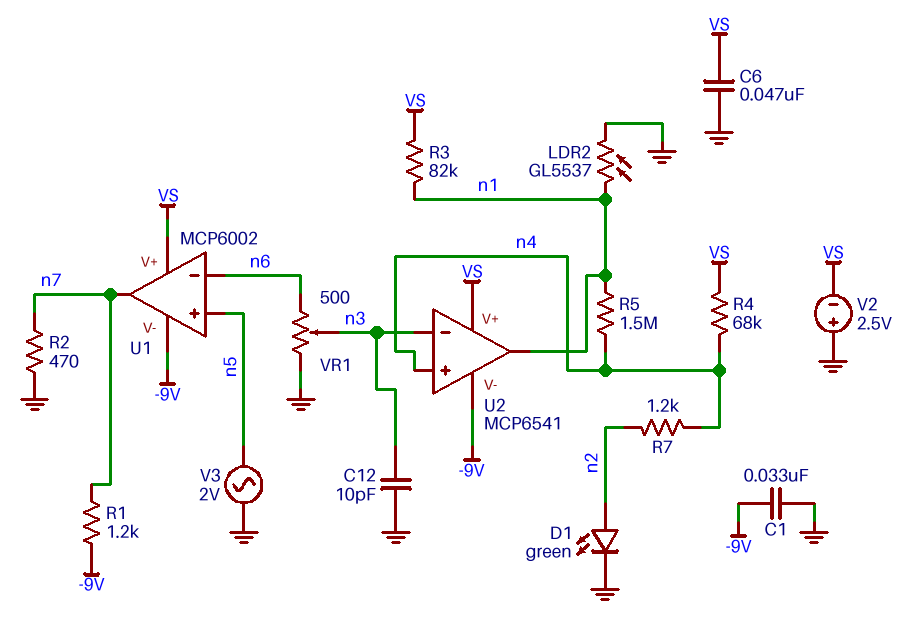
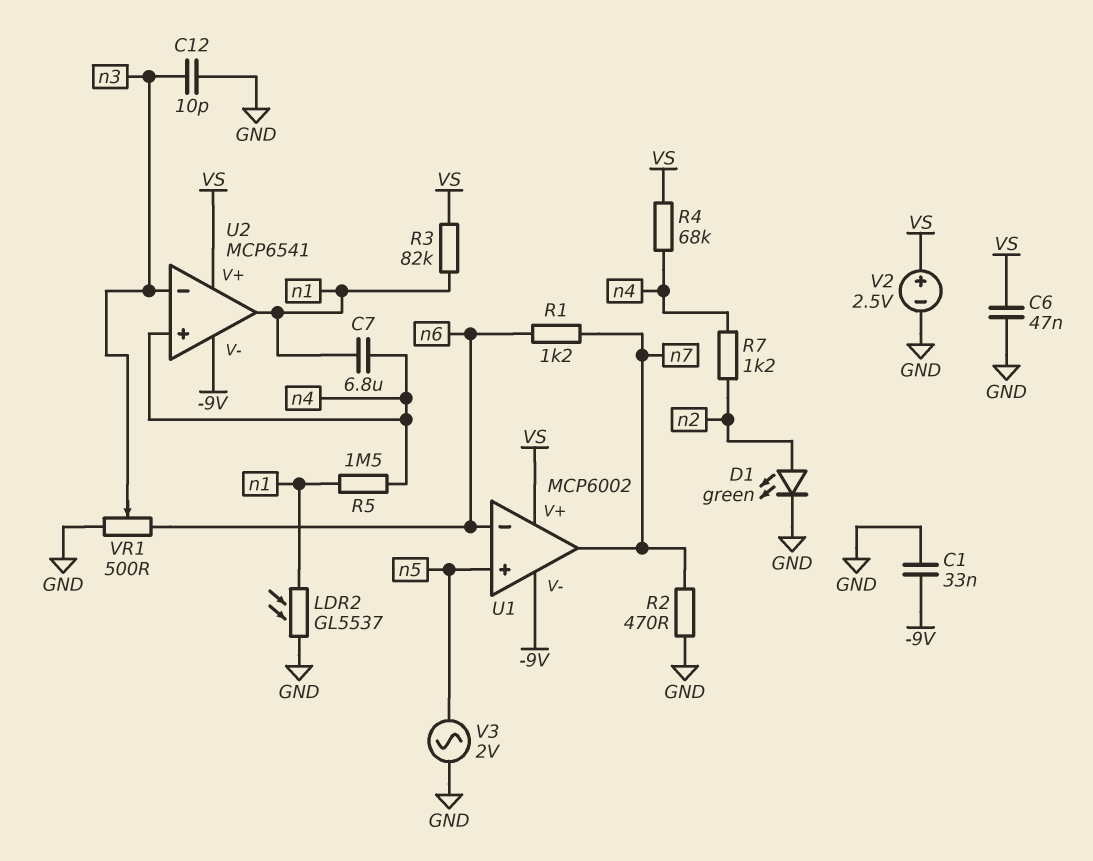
C7: none -> 6.8uF (n1, n4)
R1: 1.2k (-9V, n7) -> 1.2k (n6, n7)
V2: 2.5V (plus GND, minus VS) -> 2.5V (plus VS, minus GND)

